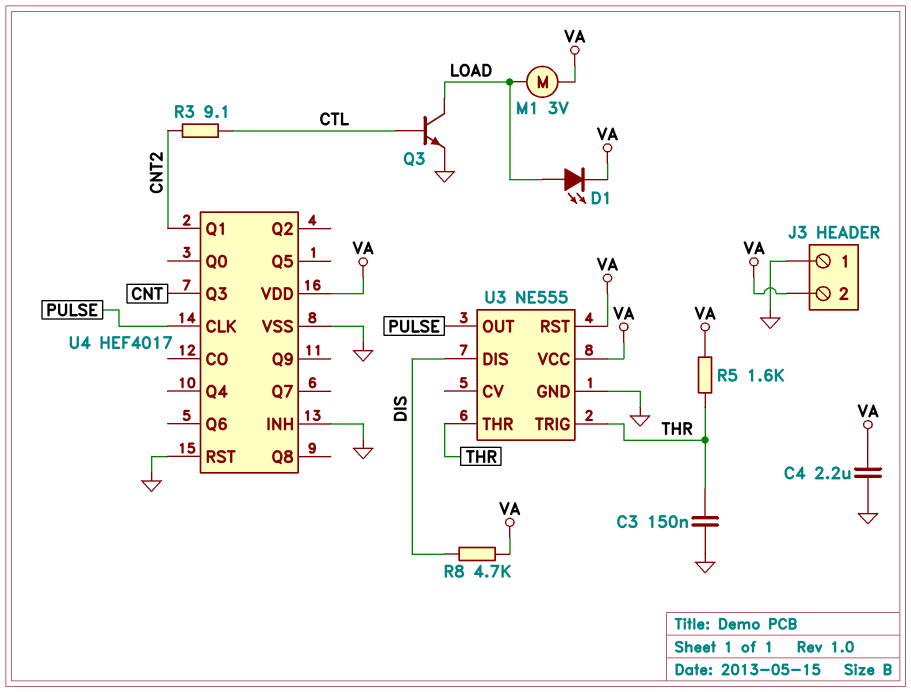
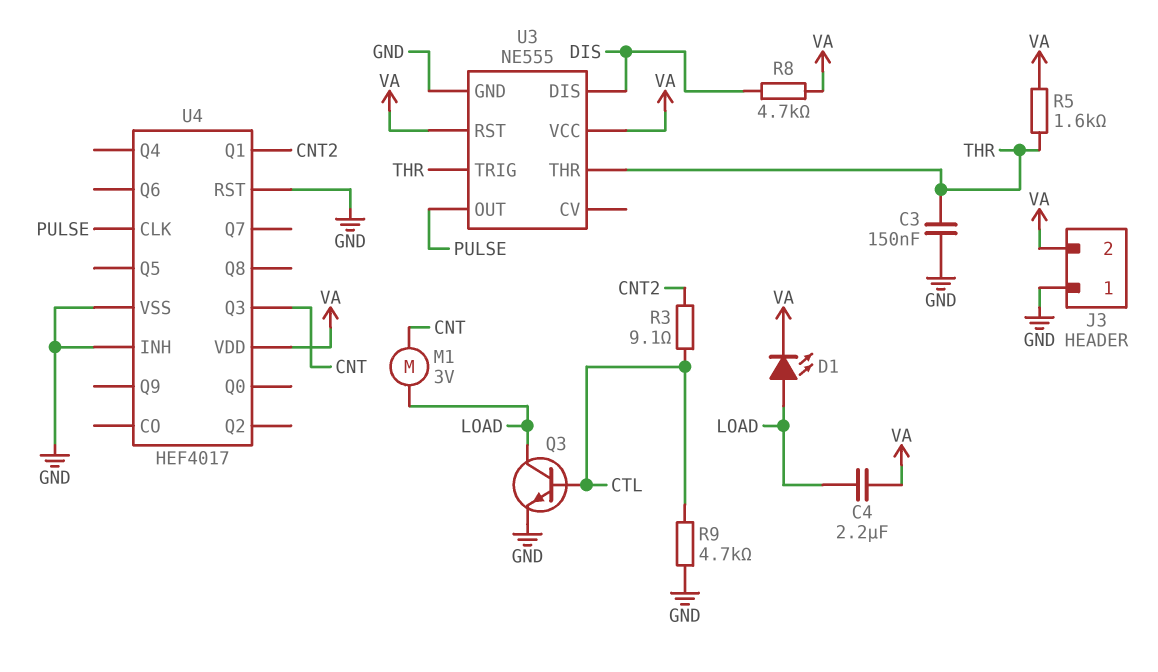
C4: 2.2uF (GND, VA) -> 2.2uF (LOAD, VA)
M1: motor 3V (LOAD, VA) -> motor 3V (CNT, LOAD)
R9: none -> 4.7k (CTL, GND)

